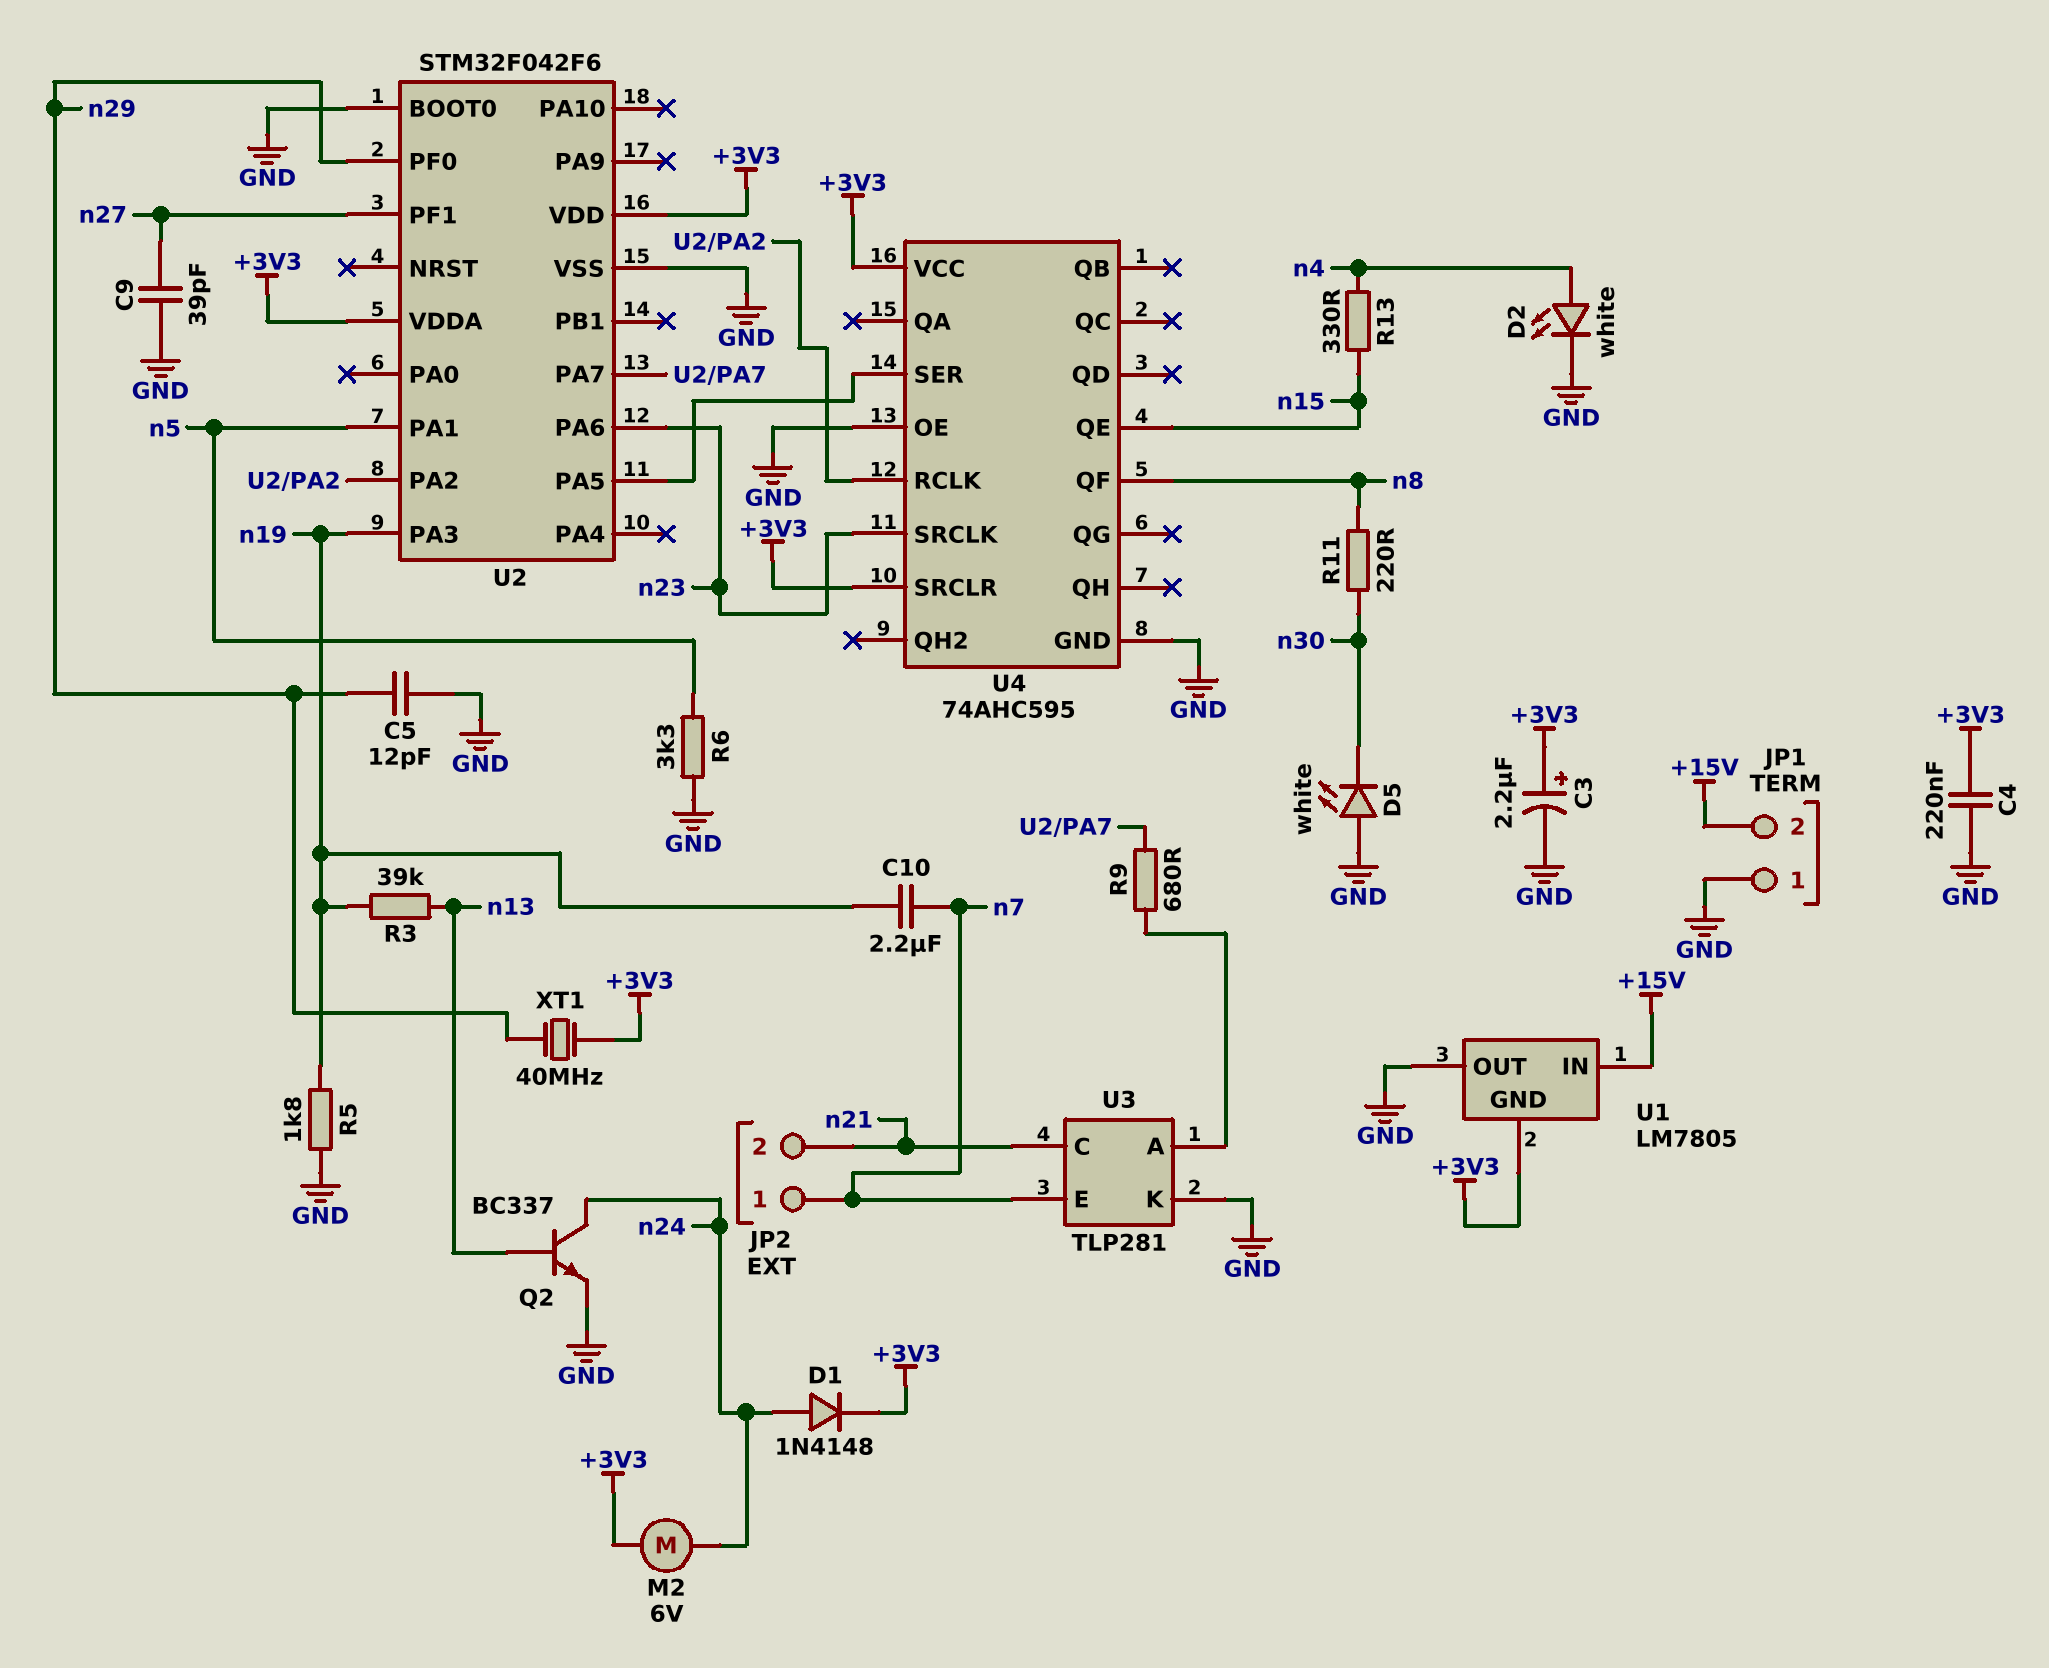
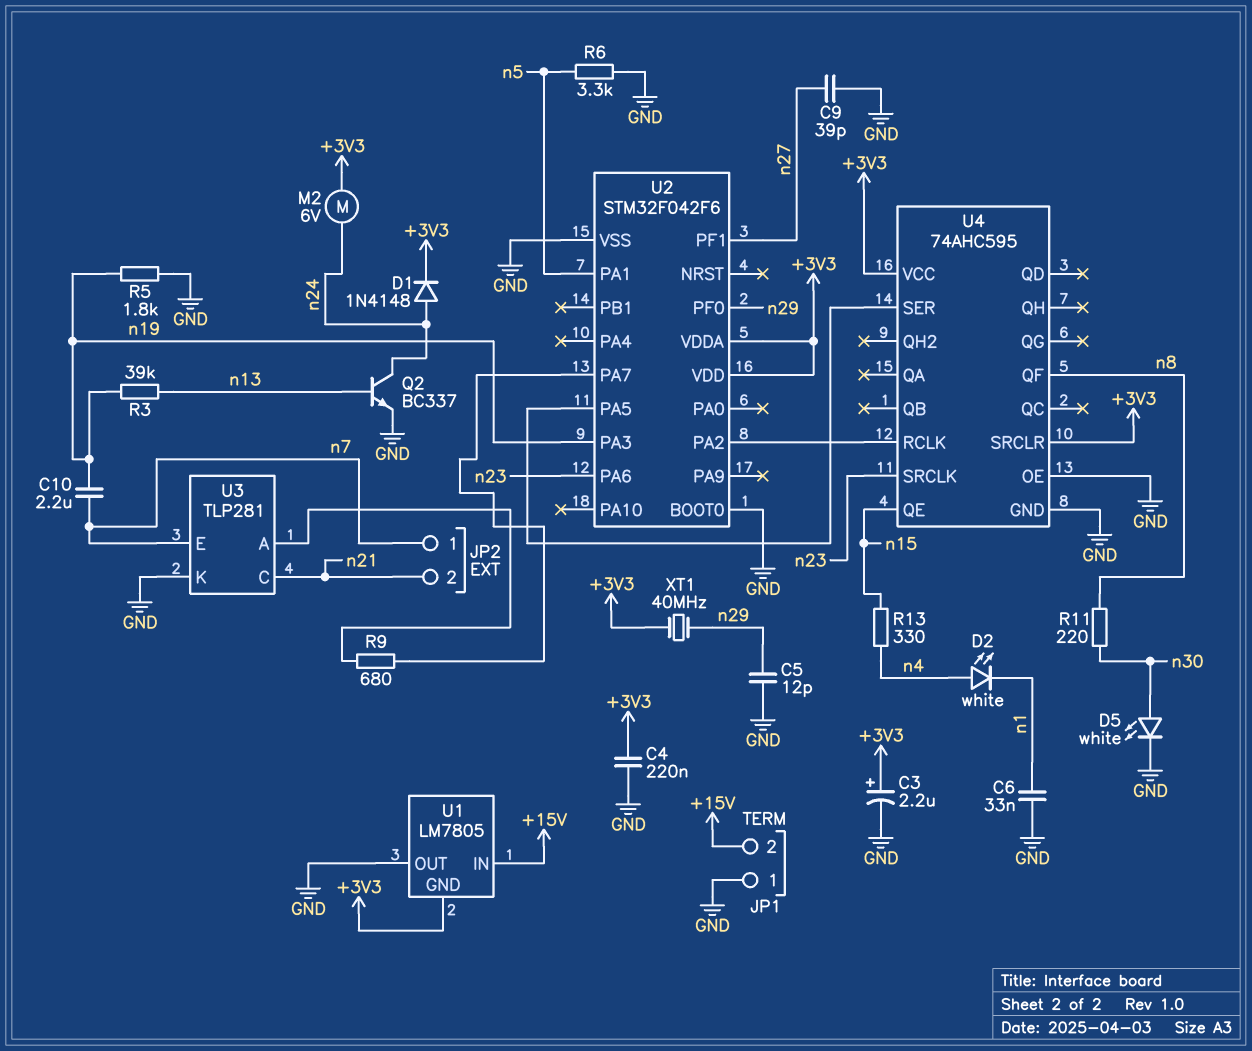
C6: none -> 33nF (GND, n1)
D2: LED white (A n4, K GND) -> LED white (A n4, K n1)
D5: LED white (A GND, K n30) -> LED white (A n30, K GND)

